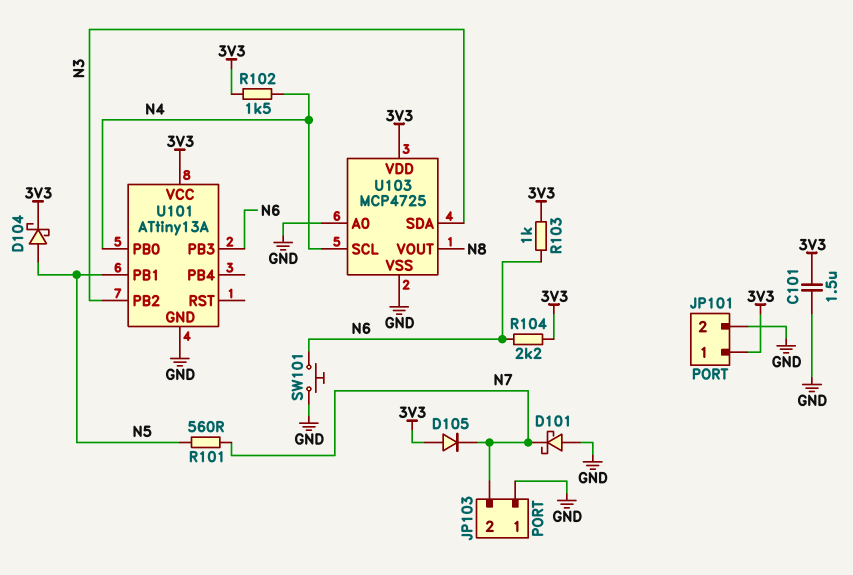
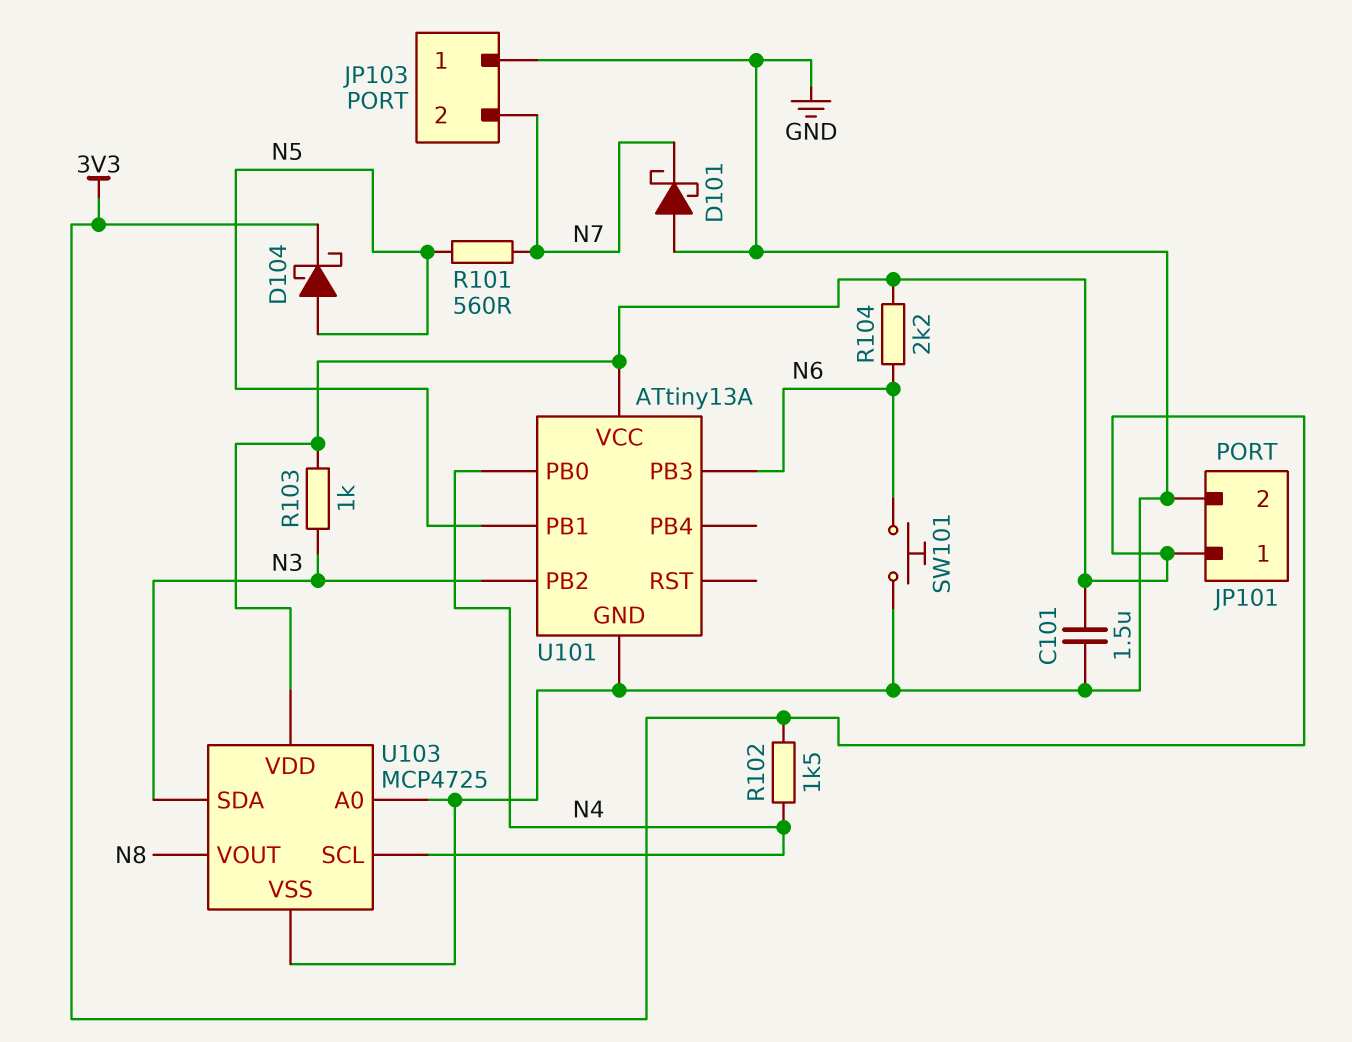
D105: diode (A 3V3, K N7) -> none
R103: 1k (3V3, N6) -> 1k (3V3, N3)

